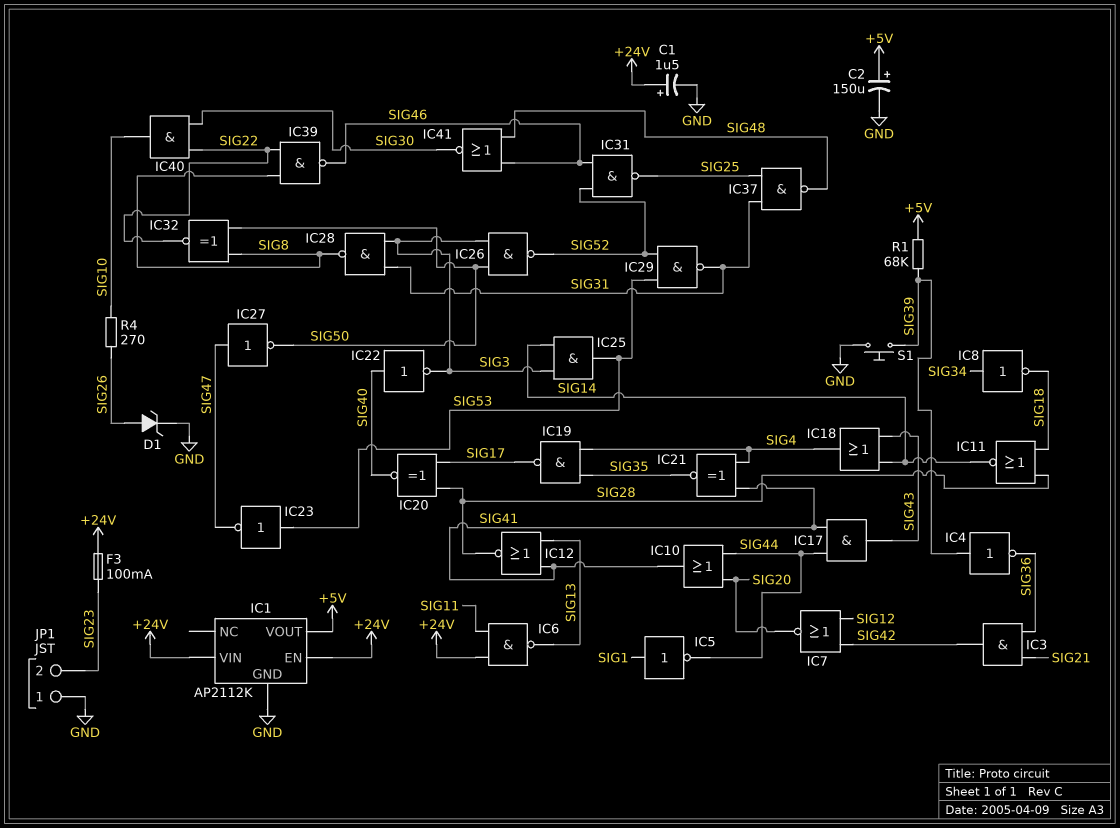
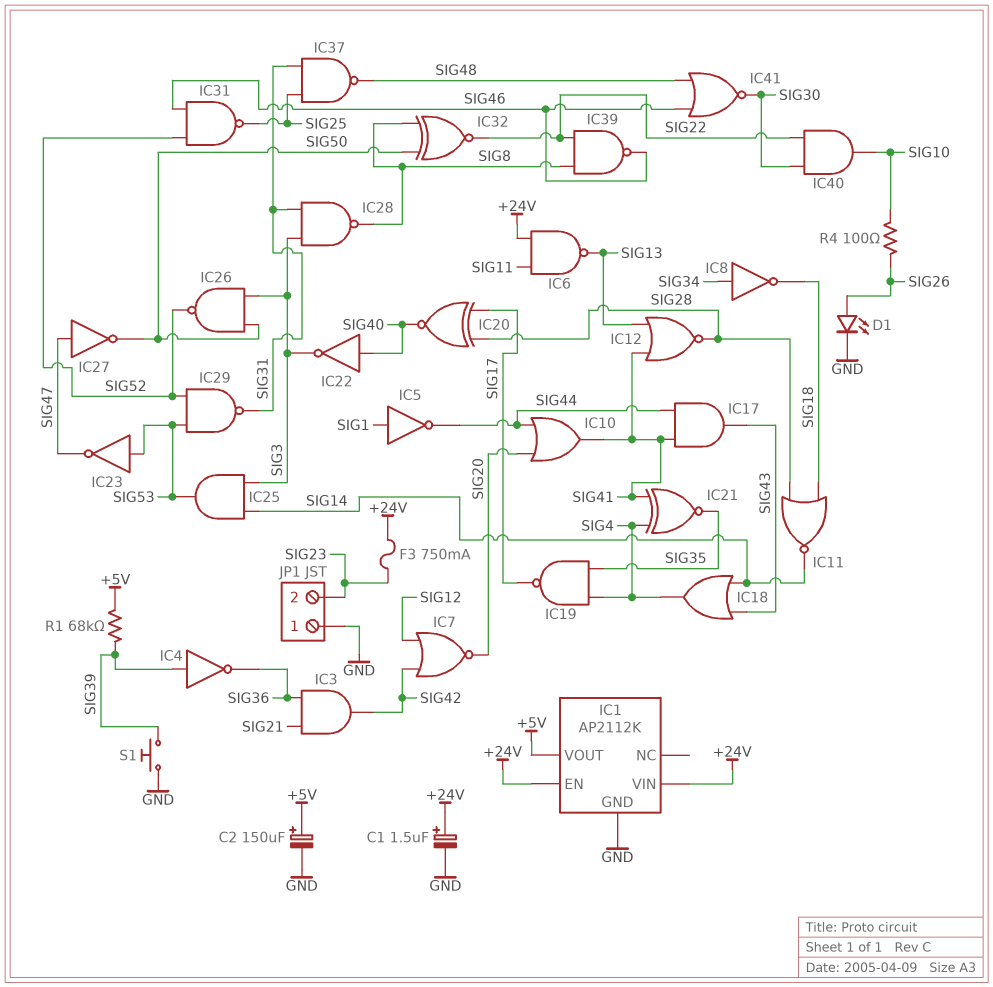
D1: zener (A SIG26, K GND) -> LED (A SIG26, K GND)
F3: 100mA (+24V, SIG23) -> 750mA (+24V, SIG23)
R4: 270 (SIG10, SIG26) -> 100 (SIG10, SIG26)

